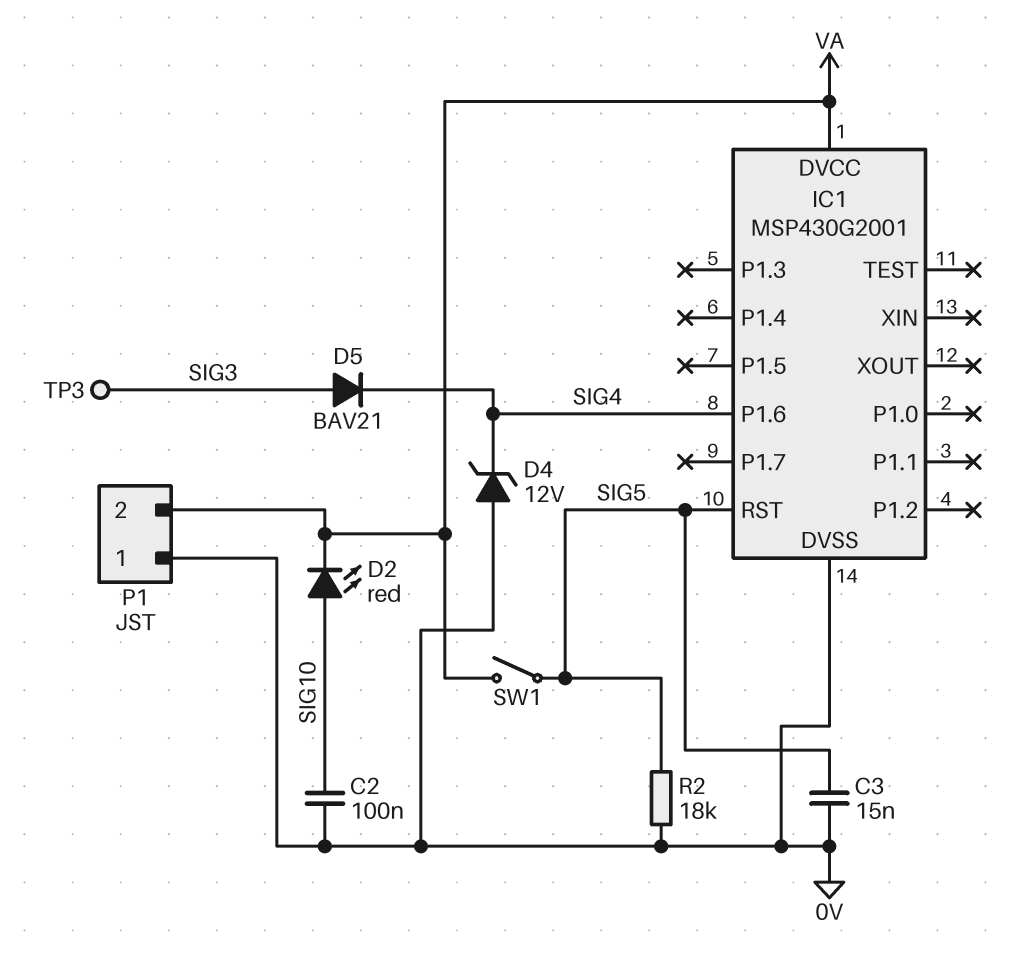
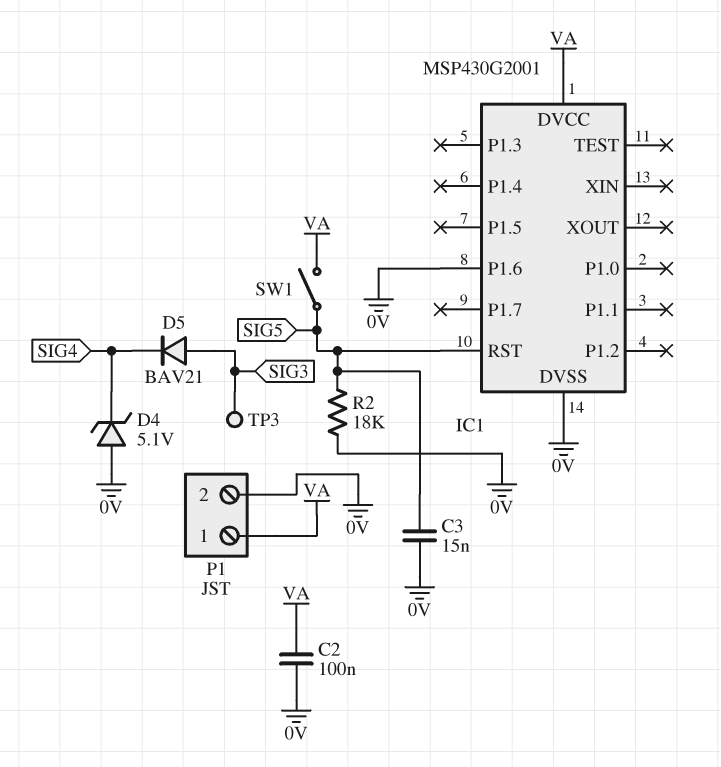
C2: 100nF (0V, SIG10) -> 100nF (0V, VA)
D2: LED red (A SIG10, K VA) -> none
D4: zener 12V (A 0V, K SIG4) -> zener 5.1V (A 0V, K SIG4)
IC1 pin P1.6: SIG4 -> 0V
P1 pin 1: 0V -> VA
P1 pin 2: VA -> 0V

